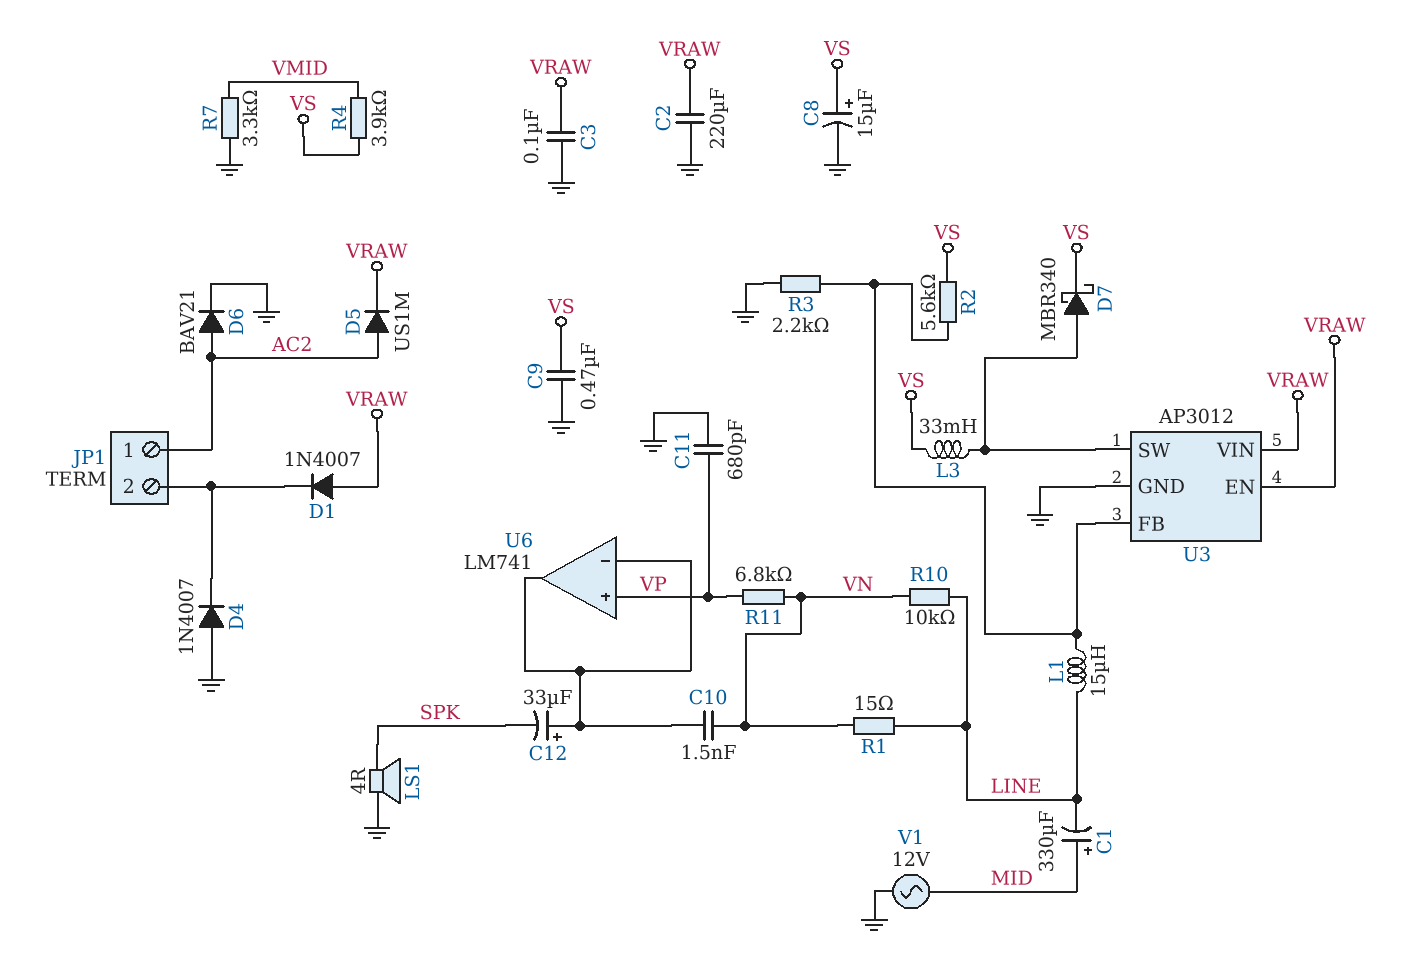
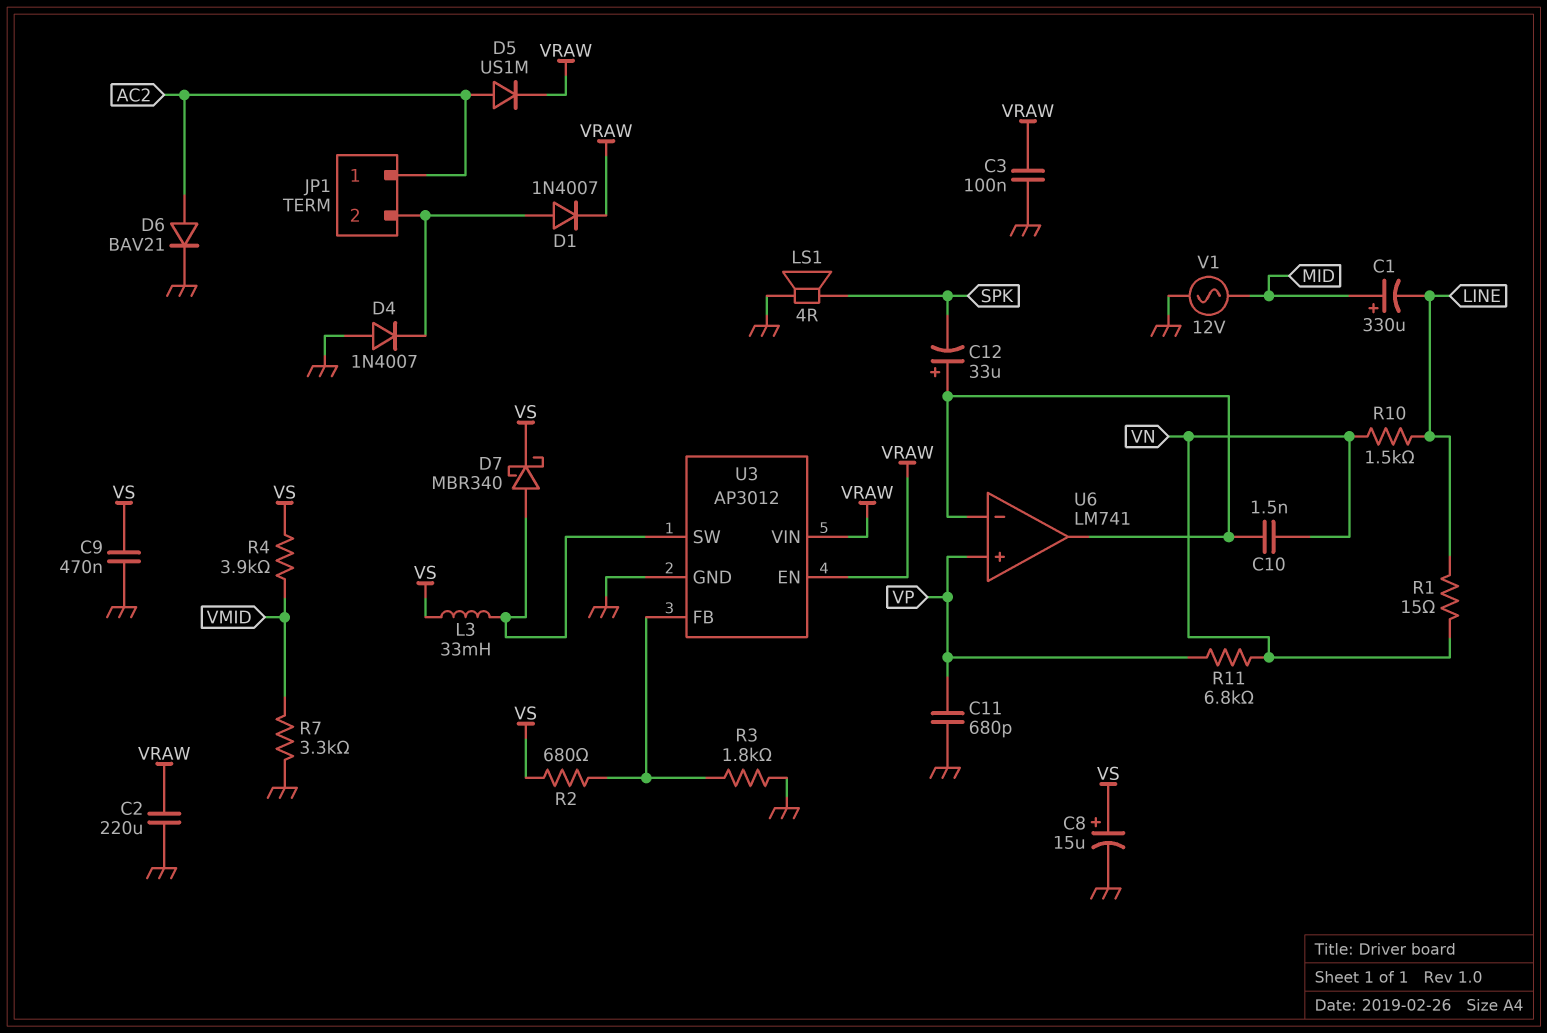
D1: diode 1N4007 (A VRAW, K JP1/2) -> diode 1N4007 (A JP1/2, K VRAW)
L1: 15uH (LINE, U3/FB) -> none
R2: 5.6k (U3/FB, VS) -> 680 (U3/FB, VS)
R3: 2.2k (GND, U3/FB) -> 1.8k (GND, U3/FB)
R10: 10k (LINE, VN) -> 1.5k (LINE, VN)

